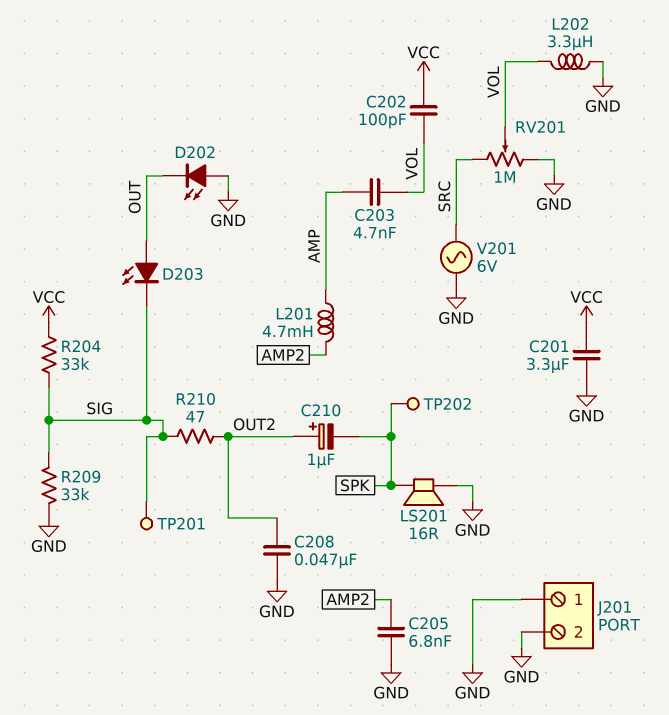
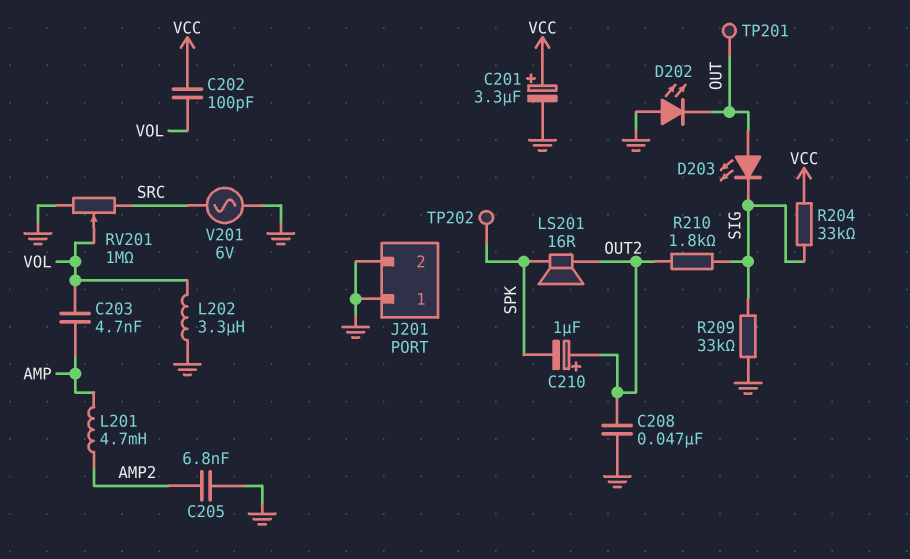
C201: 3.3uF (GND, VCC) -> 3.3uF (plus VCC, minus GND)
LS201: speaker 16R (GND, SPK) -> speaker 16R (OUT2, SPK)
R210: 47 (OUT2, SIG) -> 1.8k (OUT2, SIG)
TP201: test point (SIG) -> test point (OUT)

